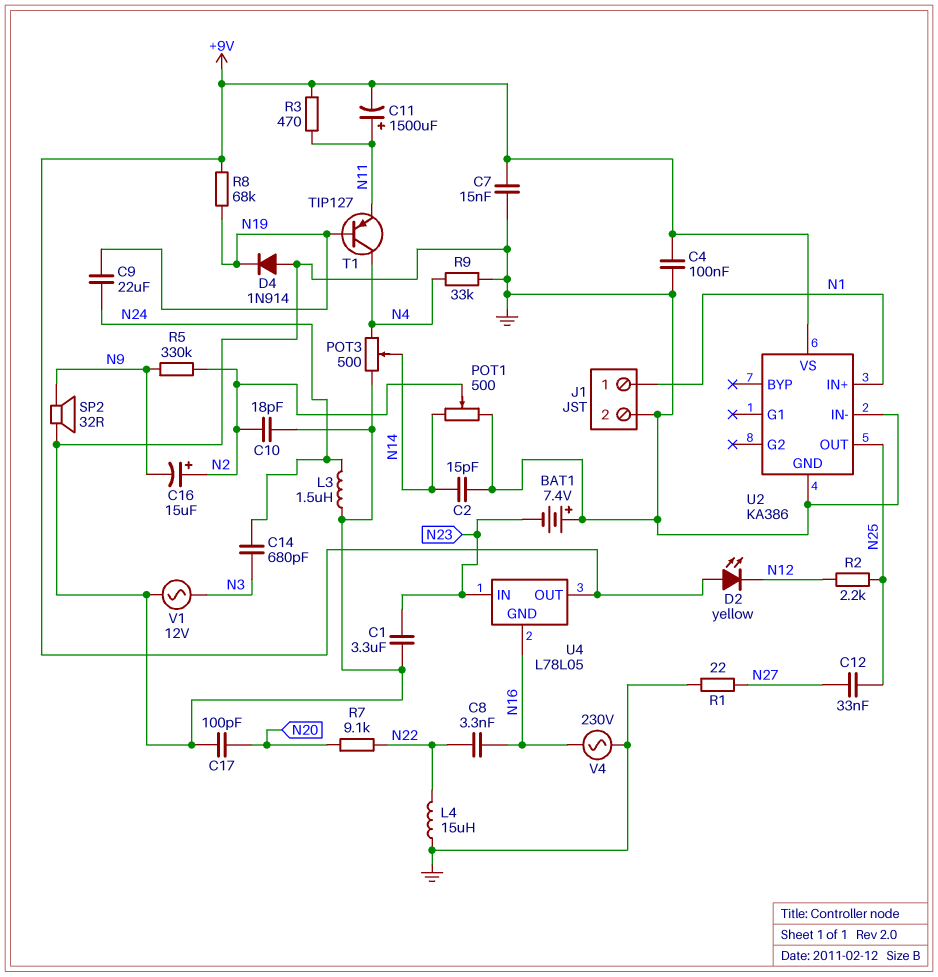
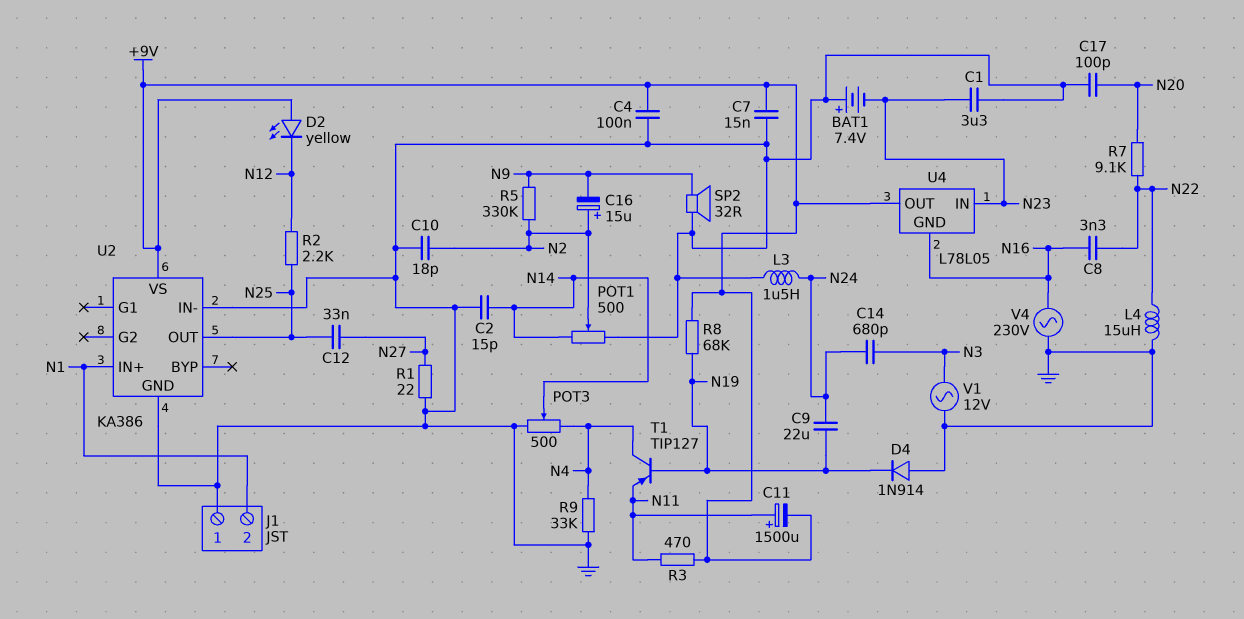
J1 pin 1: N1 -> GND
J1 pin 2: GND -> N1

